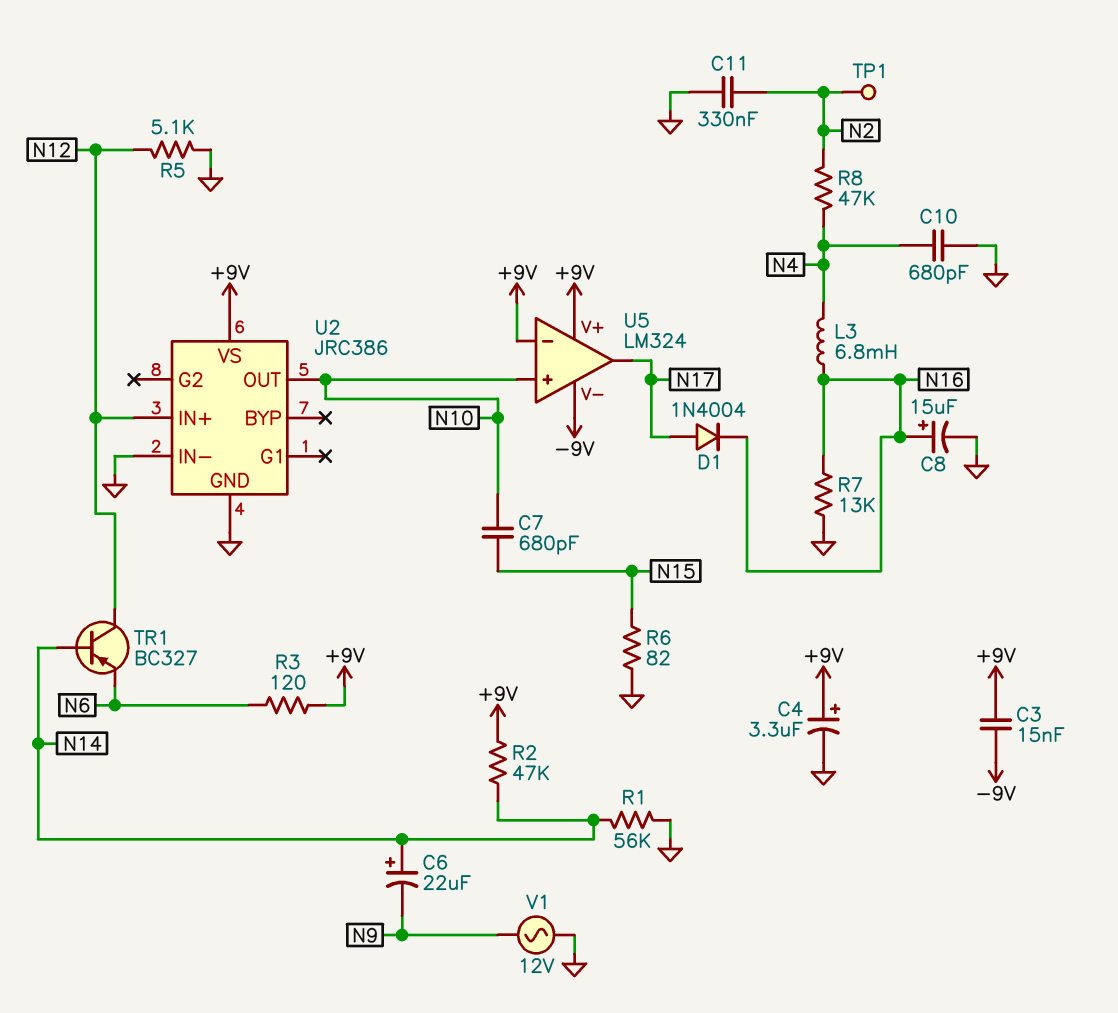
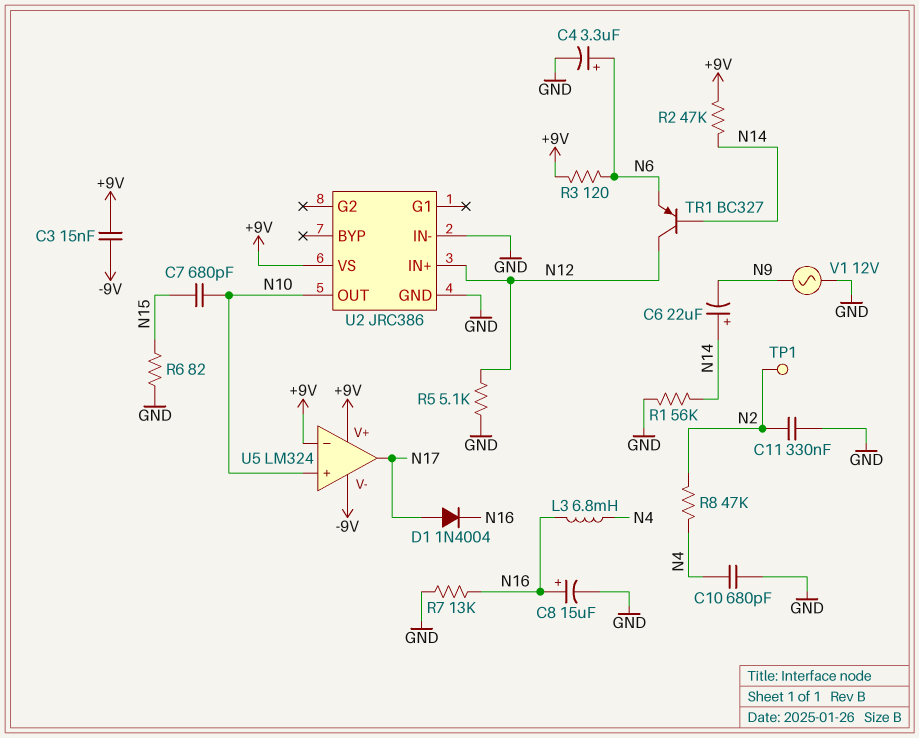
C4: 3.3uF (plus +9V, minus GND) -> 3.3uF (plus N6, minus GND)

